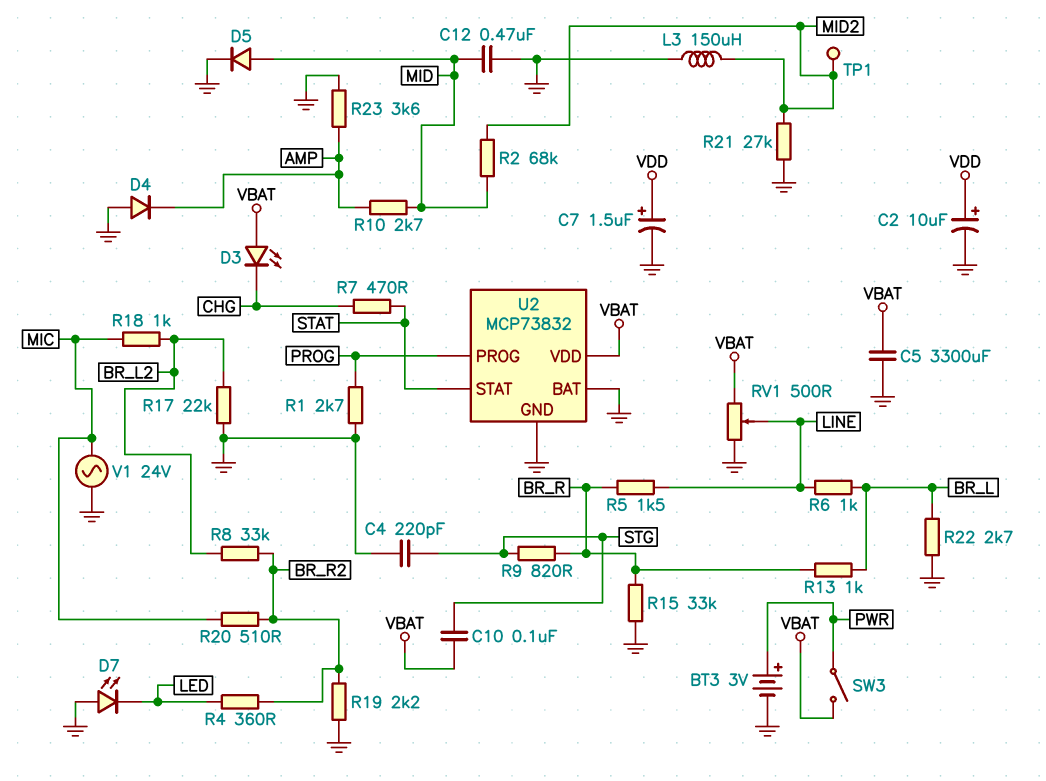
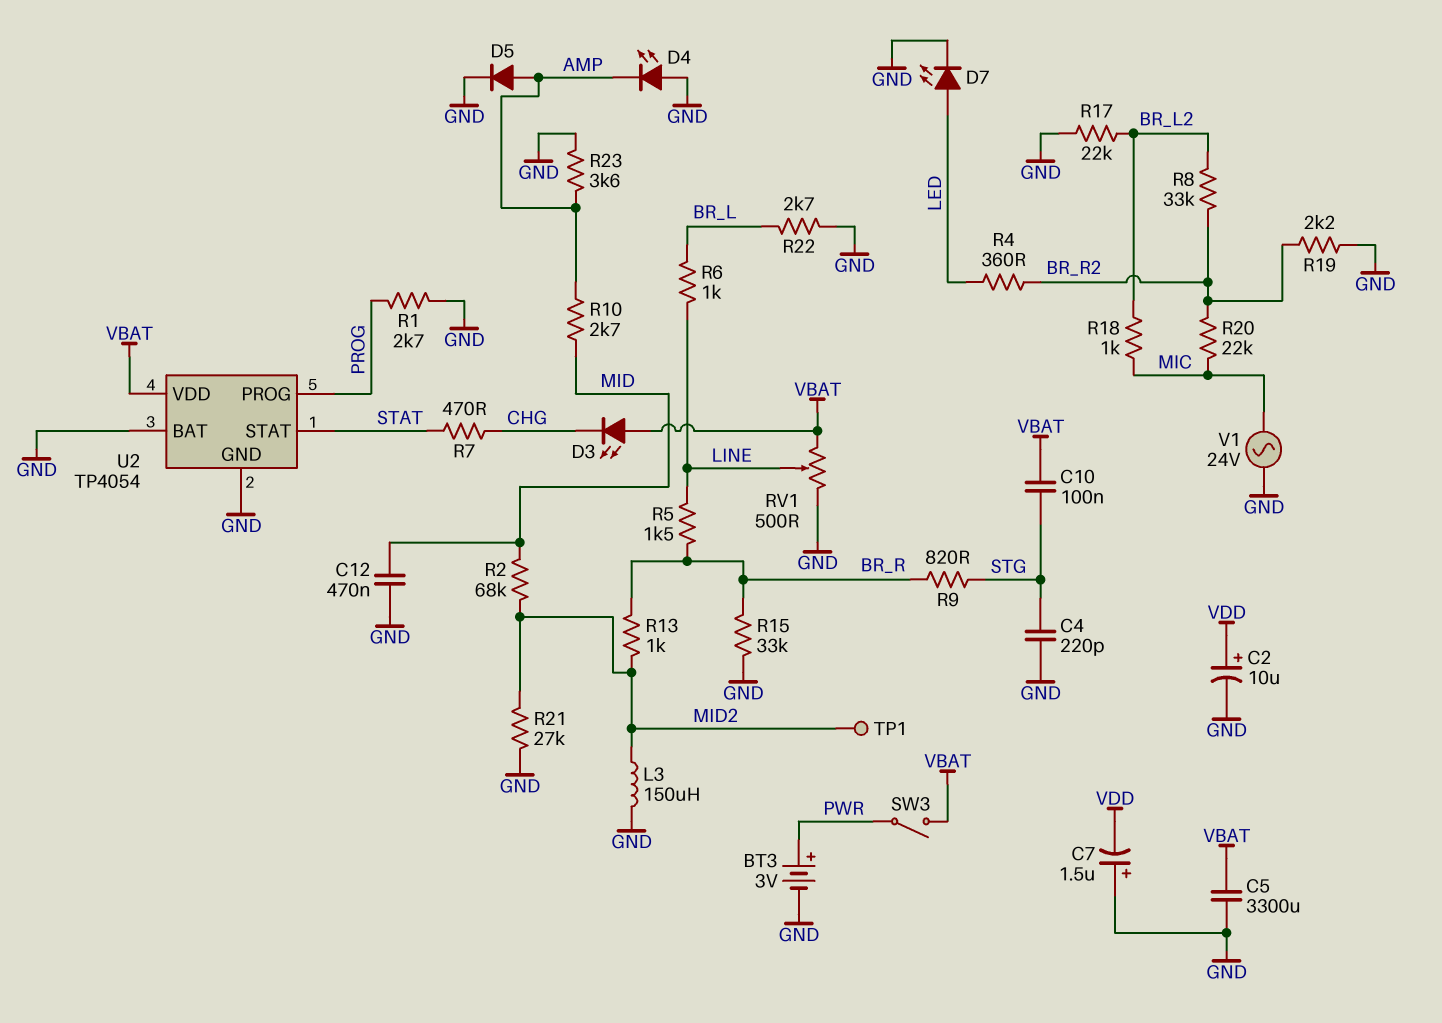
C7: 1.5uF (plus VDD, minus GND) -> 1.5uF (plus GND, minus VDD)
D4: diode (A GND, K AMP) -> LED (A GND, K AMP)
D5: diode (A MID, K GND) -> diode (A AMP, K GND)
D7: LED (A GND, K LED) -> LED (A LED, K GND)
R13: 1k (BR_L, BR_R) -> 1k (BR_R, MID2)
R20: 510 (BR_R2, MIC) -> 22k (BR_R2, MIC)
U2: MCP73832 -> TP4054

